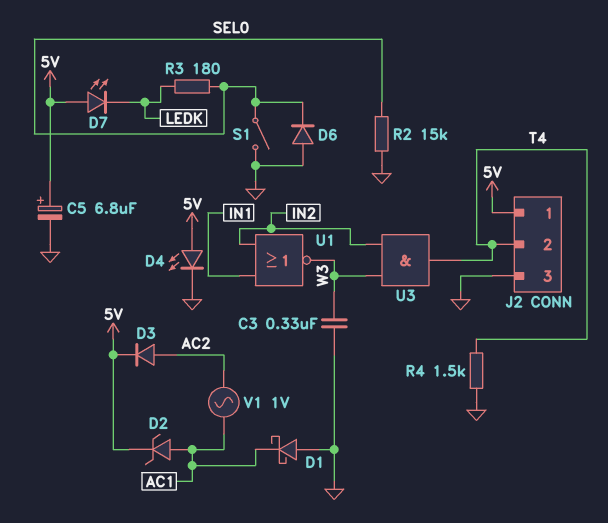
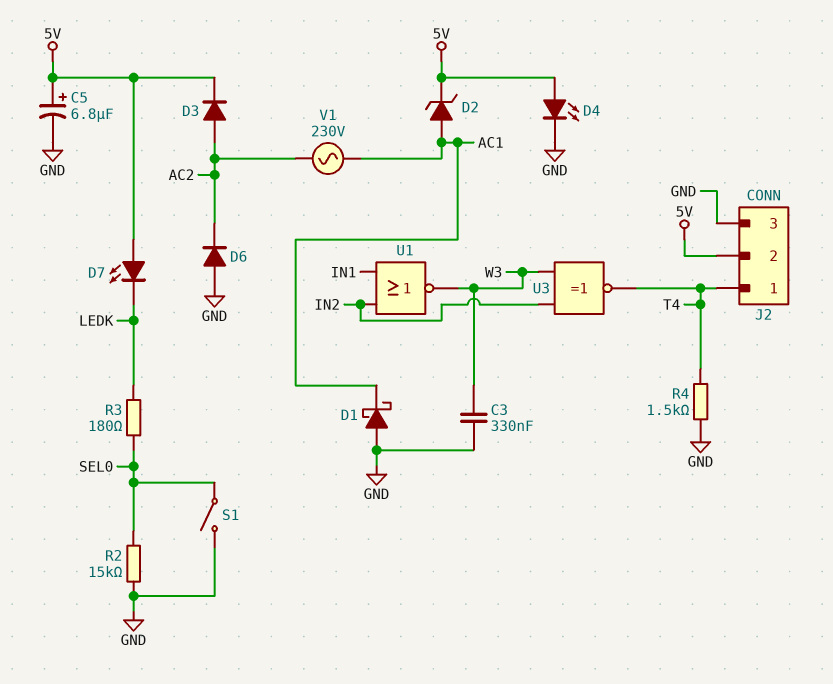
D6: diode (A GND, K SEL0) -> diode (A GND, K AC2)
J2 pin 1: 5V -> T4
J2 pin 2: T4 -> 5V
U3: AND (in IN2, in W3, out T4) -> XNOR (in IN2, in W3, out T4)
V1: AC 1V (AC1, AC2) -> AC 230V (AC1, AC2)

